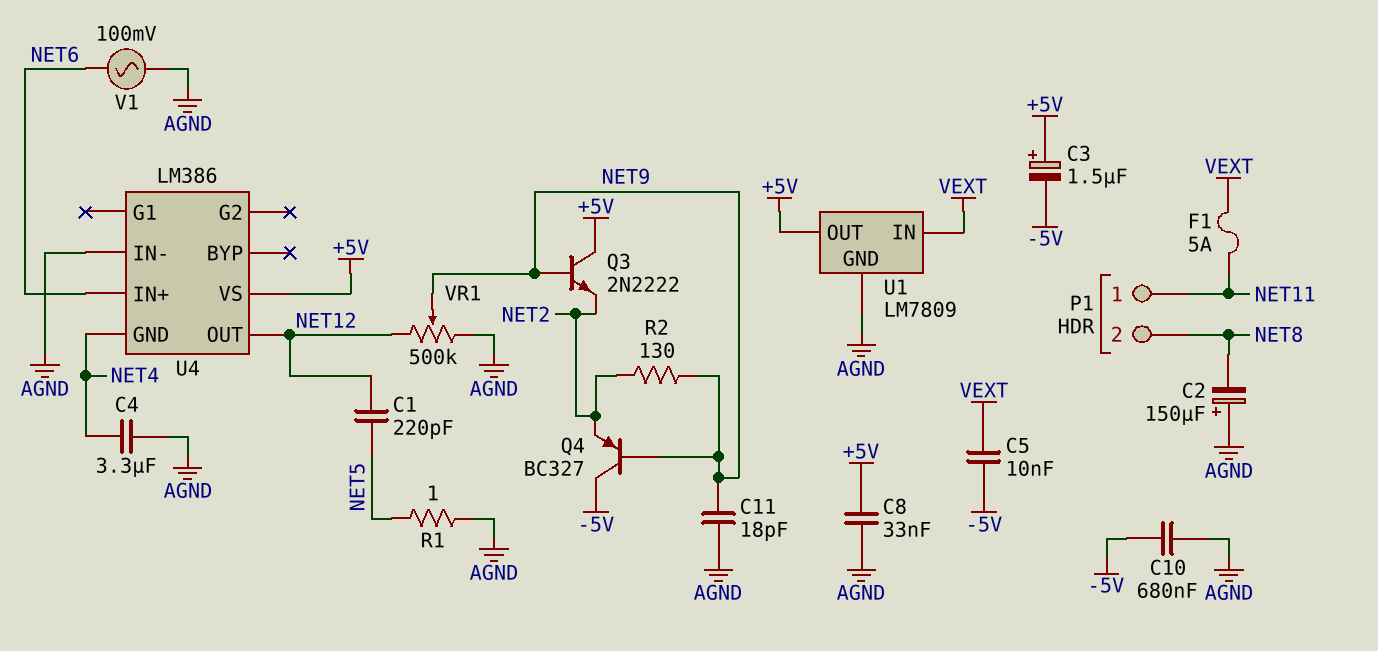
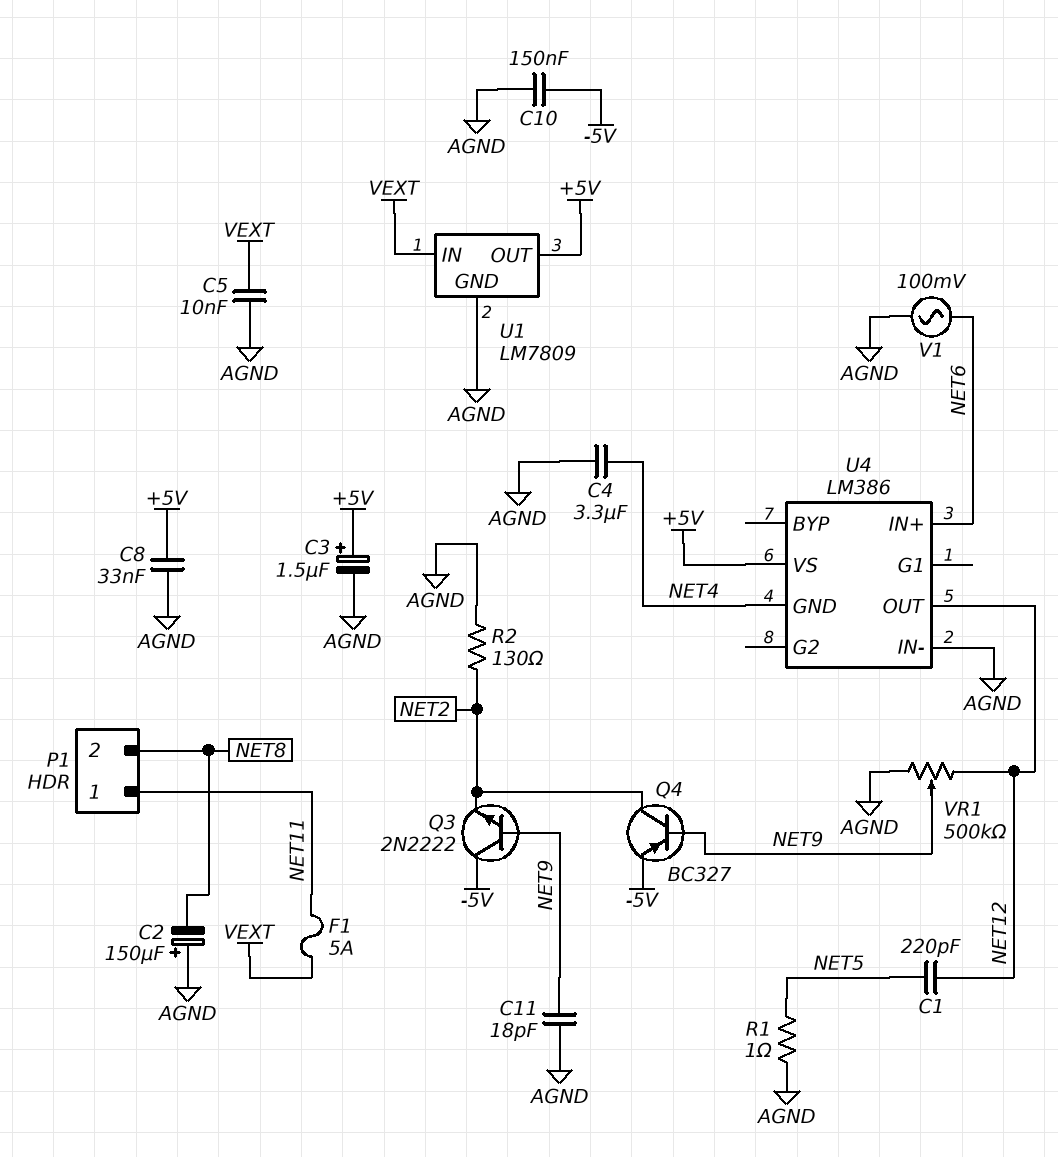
C3: 1.5uF (plus +5V, minus -5V) -> 1.5uF (plus +5V, minus AGND)
C5: 10nF (-5V, VEXT) -> 10nF (AGND, VEXT)
C10: 680nF (-5V, AGND) -> 150nF (-5V, AGND)
Q3: NPN 2N2222 (B NET9, C +5V, E NET2) -> NPN 2N2222 (B NET9, C -5V, E NET2)
Q4: PNP BC327 (B NET9, C -5V, E NET2) -> PNP BC327 (B NET9, C NET2, E -5V)
R2: 130 (NET2, NET9) -> 130 (AGND, NET2)

